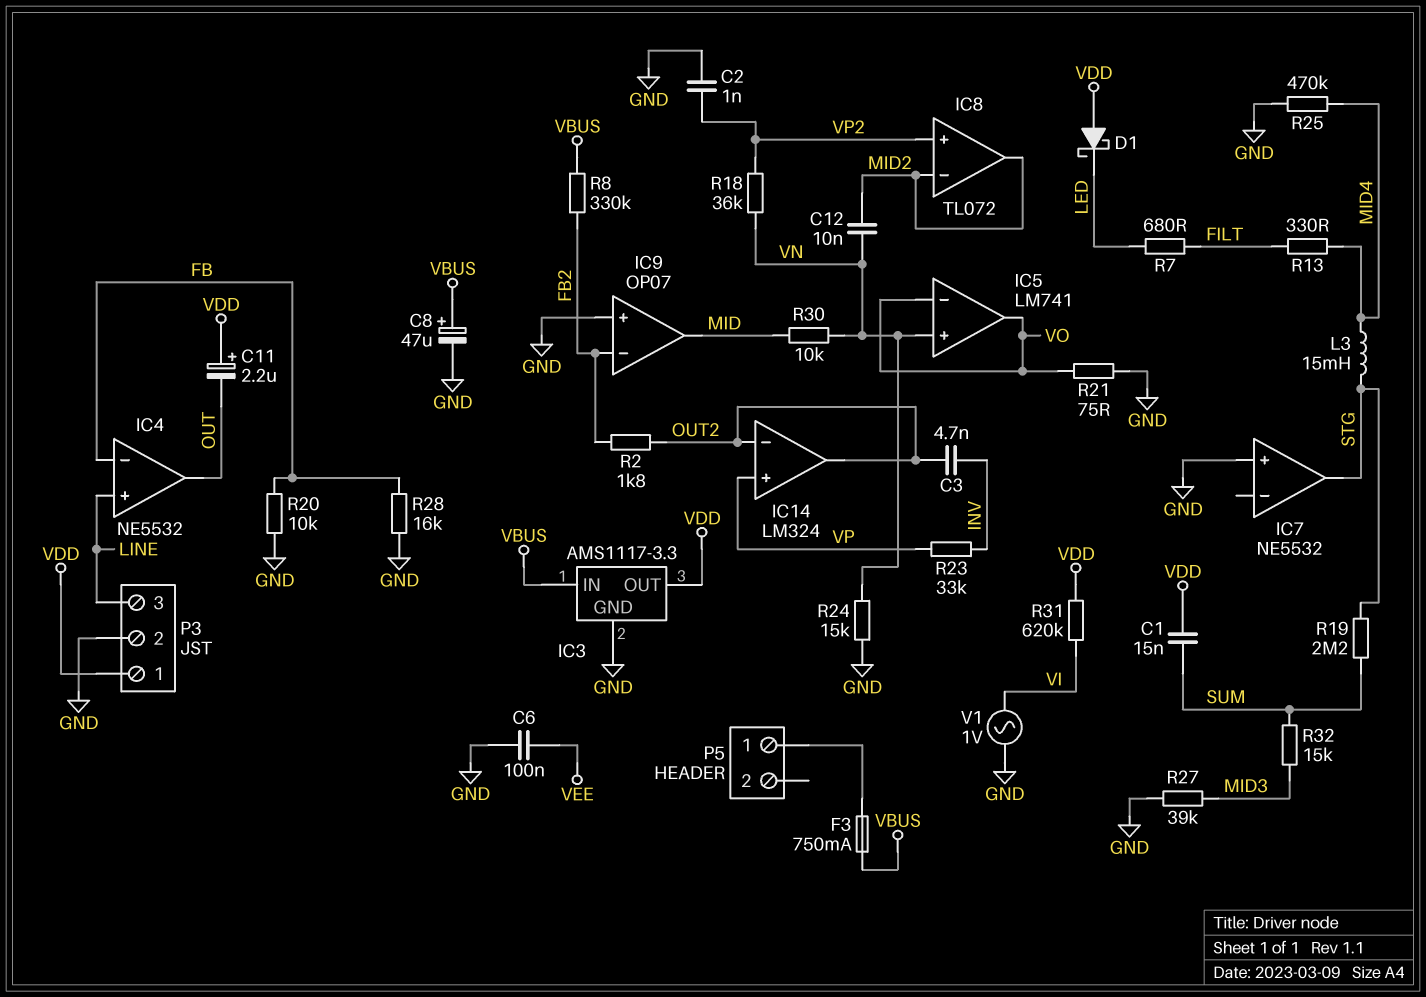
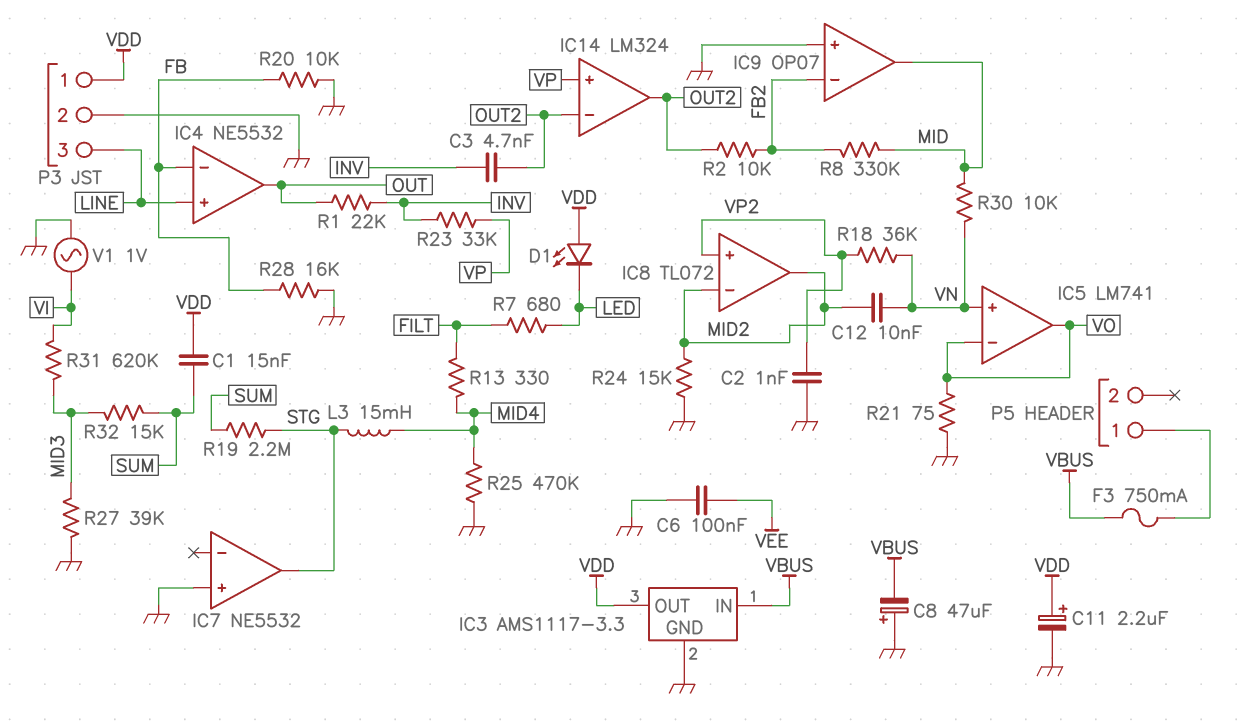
C8: 47uF (plus VBUS, minus GND) -> 47uF (plus GND, minus VBUS)
C11: 2.2uF (plus VDD, minus OUT) -> 2.2uF (plus VDD, minus GND)
D1: schottky (A VDD, K LED) -> LED (A VDD, K LED)
R1: none -> 22k (INV, OUT)
R2: 1.8k (FB2, OUT2) -> 10k (FB2, OUT2)
R8: 330k (FB2, VBUS) -> 330k (FB2, MID)
R24: 15k (GND, VN) -> 15k (GND, MID2)
R31: 620k (VDD, VI) -> 620k (MID3, VI)

